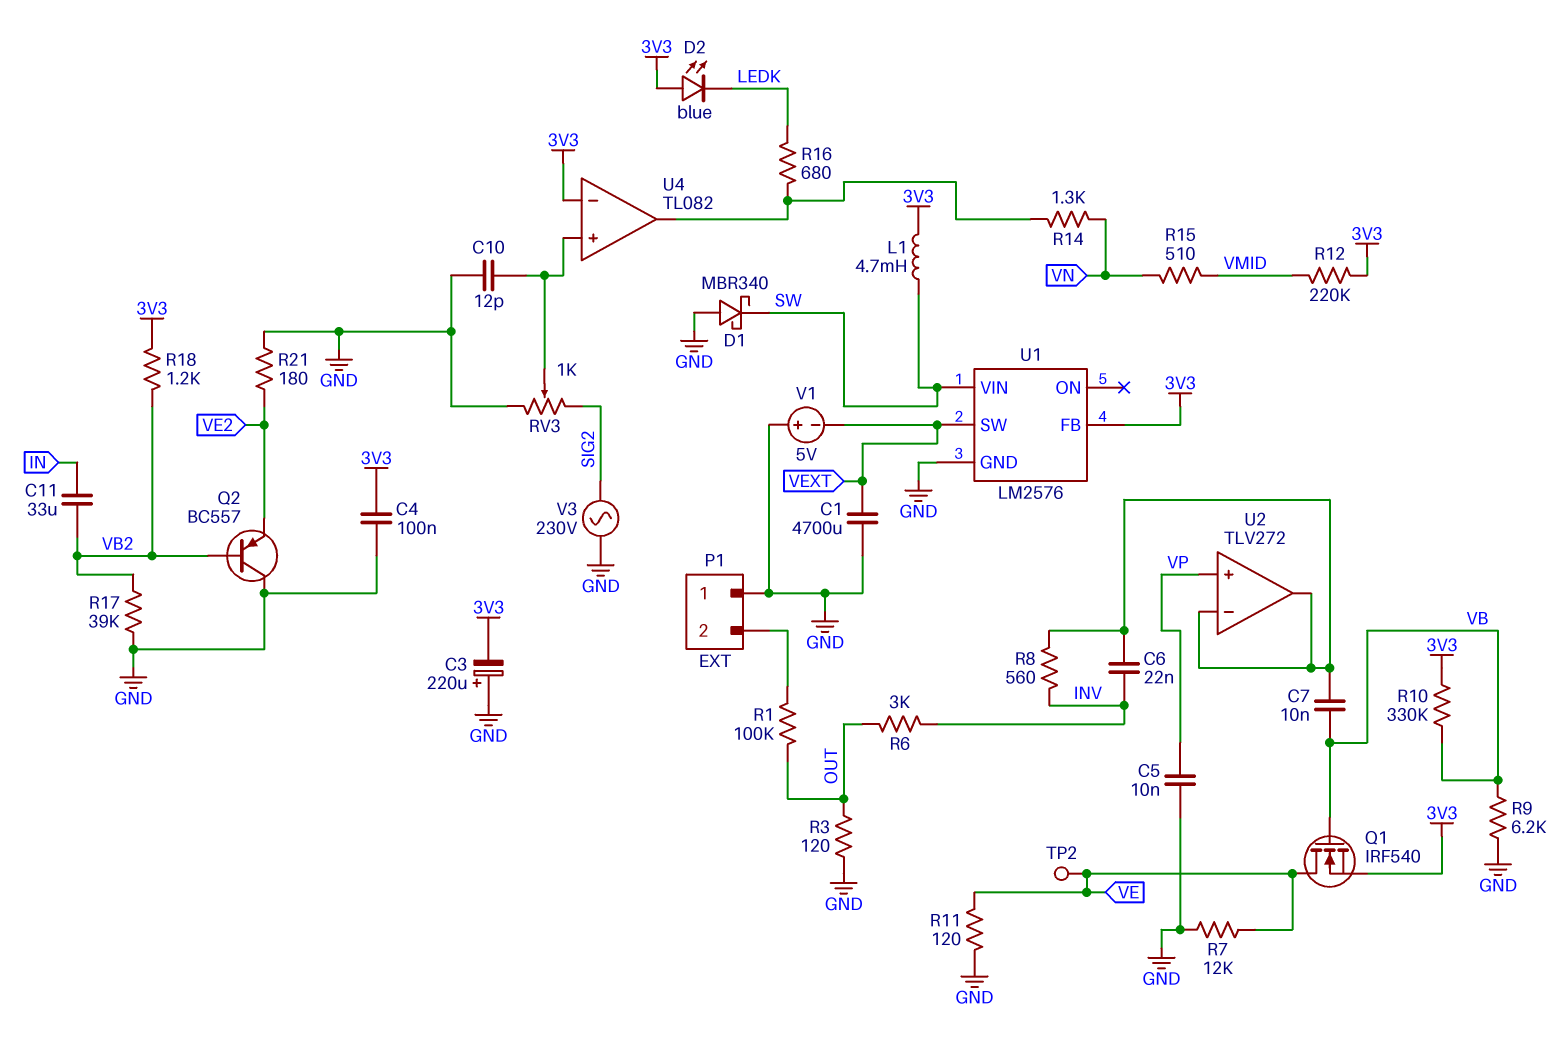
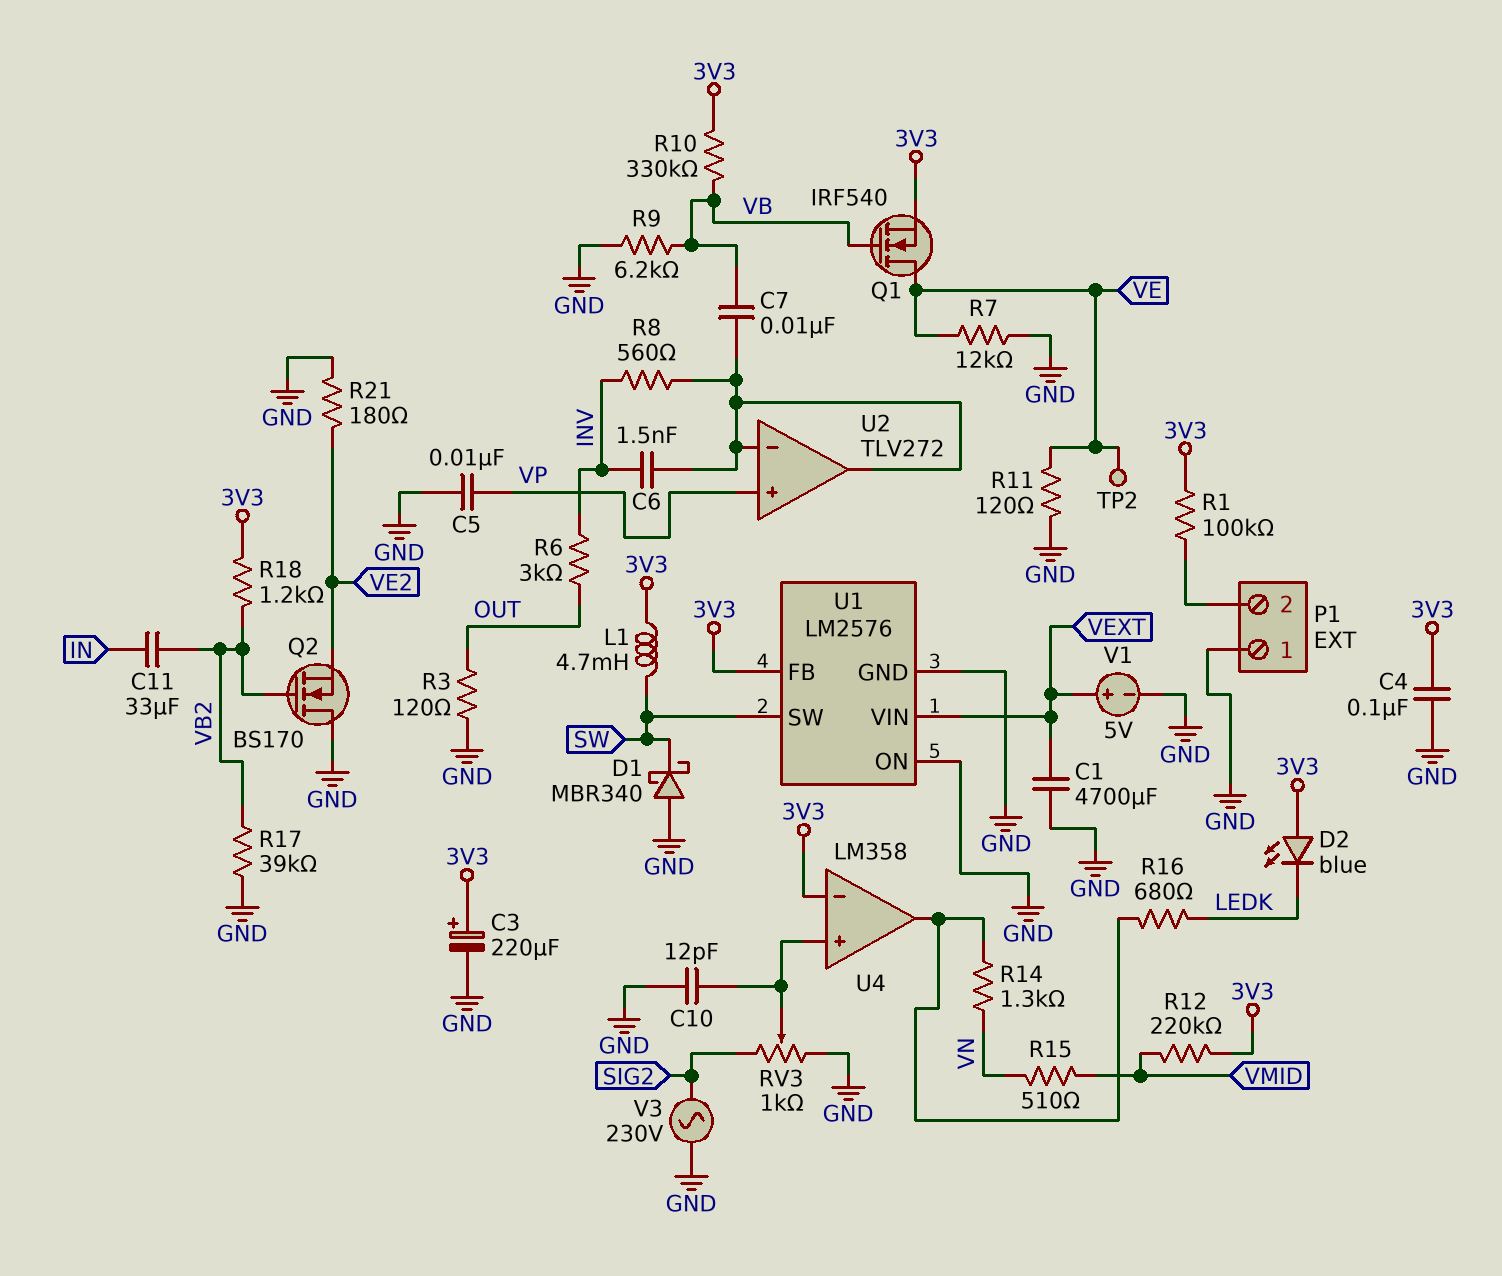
C3: 220uF (plus GND, minus 3V3) -> 220uF (plus 3V3, minus GND)
C6: 22nF (INV, U2/in-) -> 1.5nF (INV, U2/in-)
Q2: PNP BC557 (B VB2, C GND, E VE2) -> NMOS BS170 (G VB2, D GND, S VE2)
R1: 100k (OUT, P1/2) -> 100k (3V3, P1/2)
U1 pin ON: none -> GND
U1 pin SW: VEXT -> SW
U1 pin VIN: SW -> VEXT
U4: TL082 -> LM358
V1: 5V (plus GND, minus VEXT) -> 5V (plus VEXT, minus GND)

